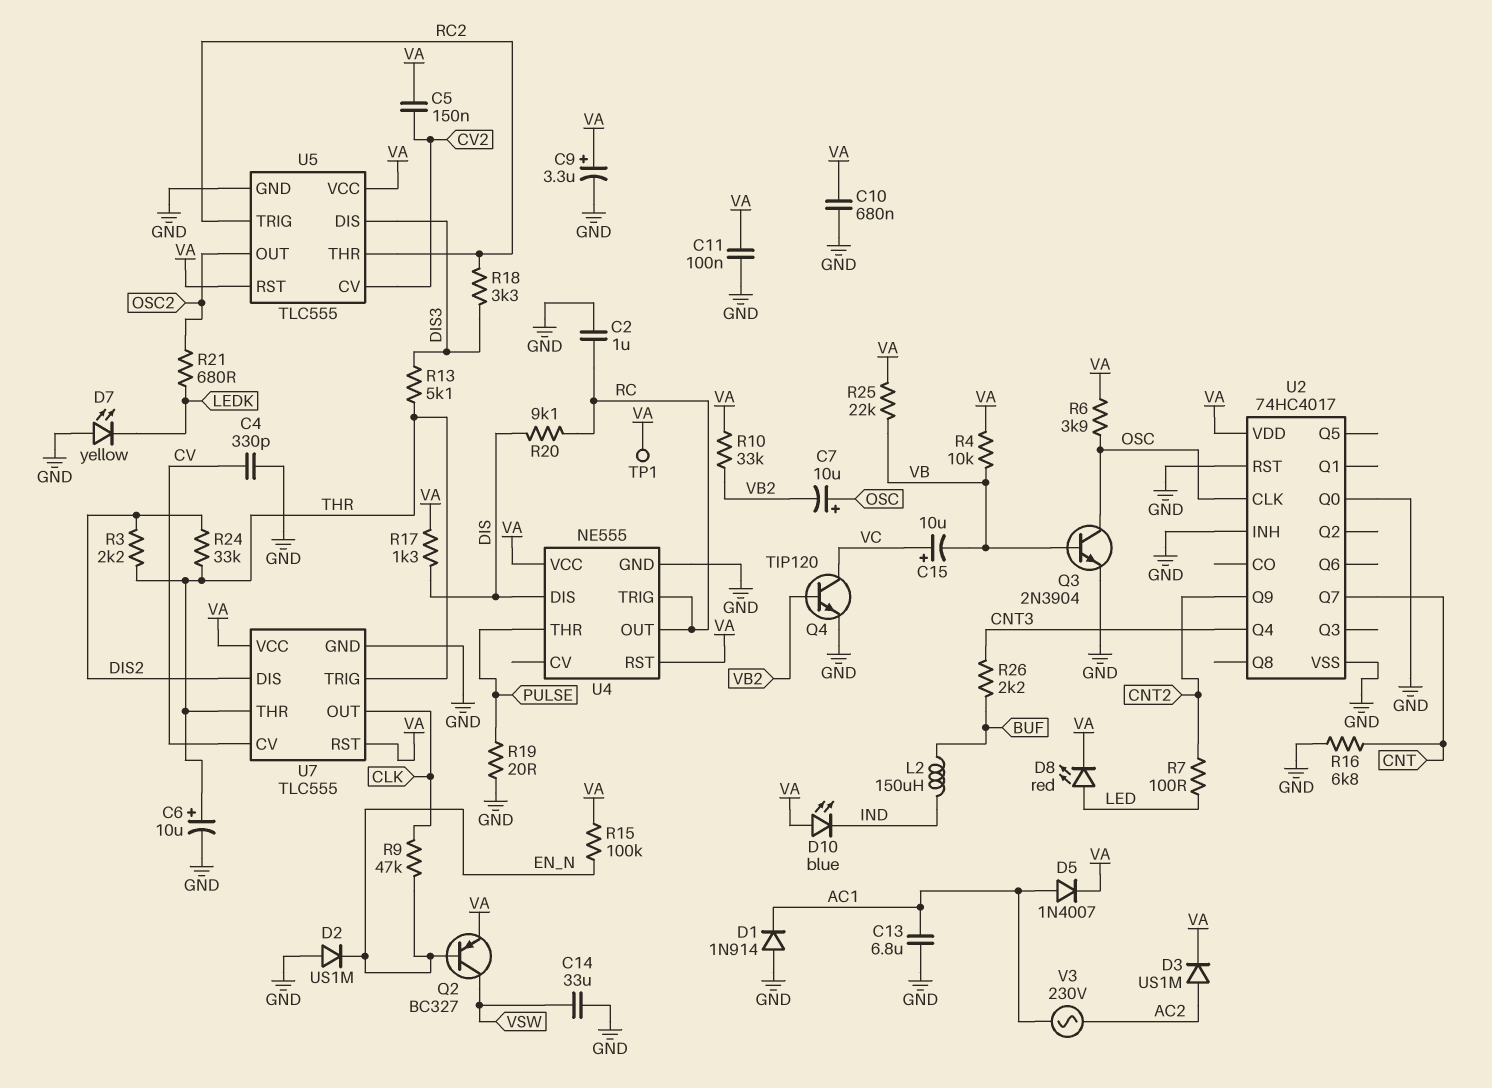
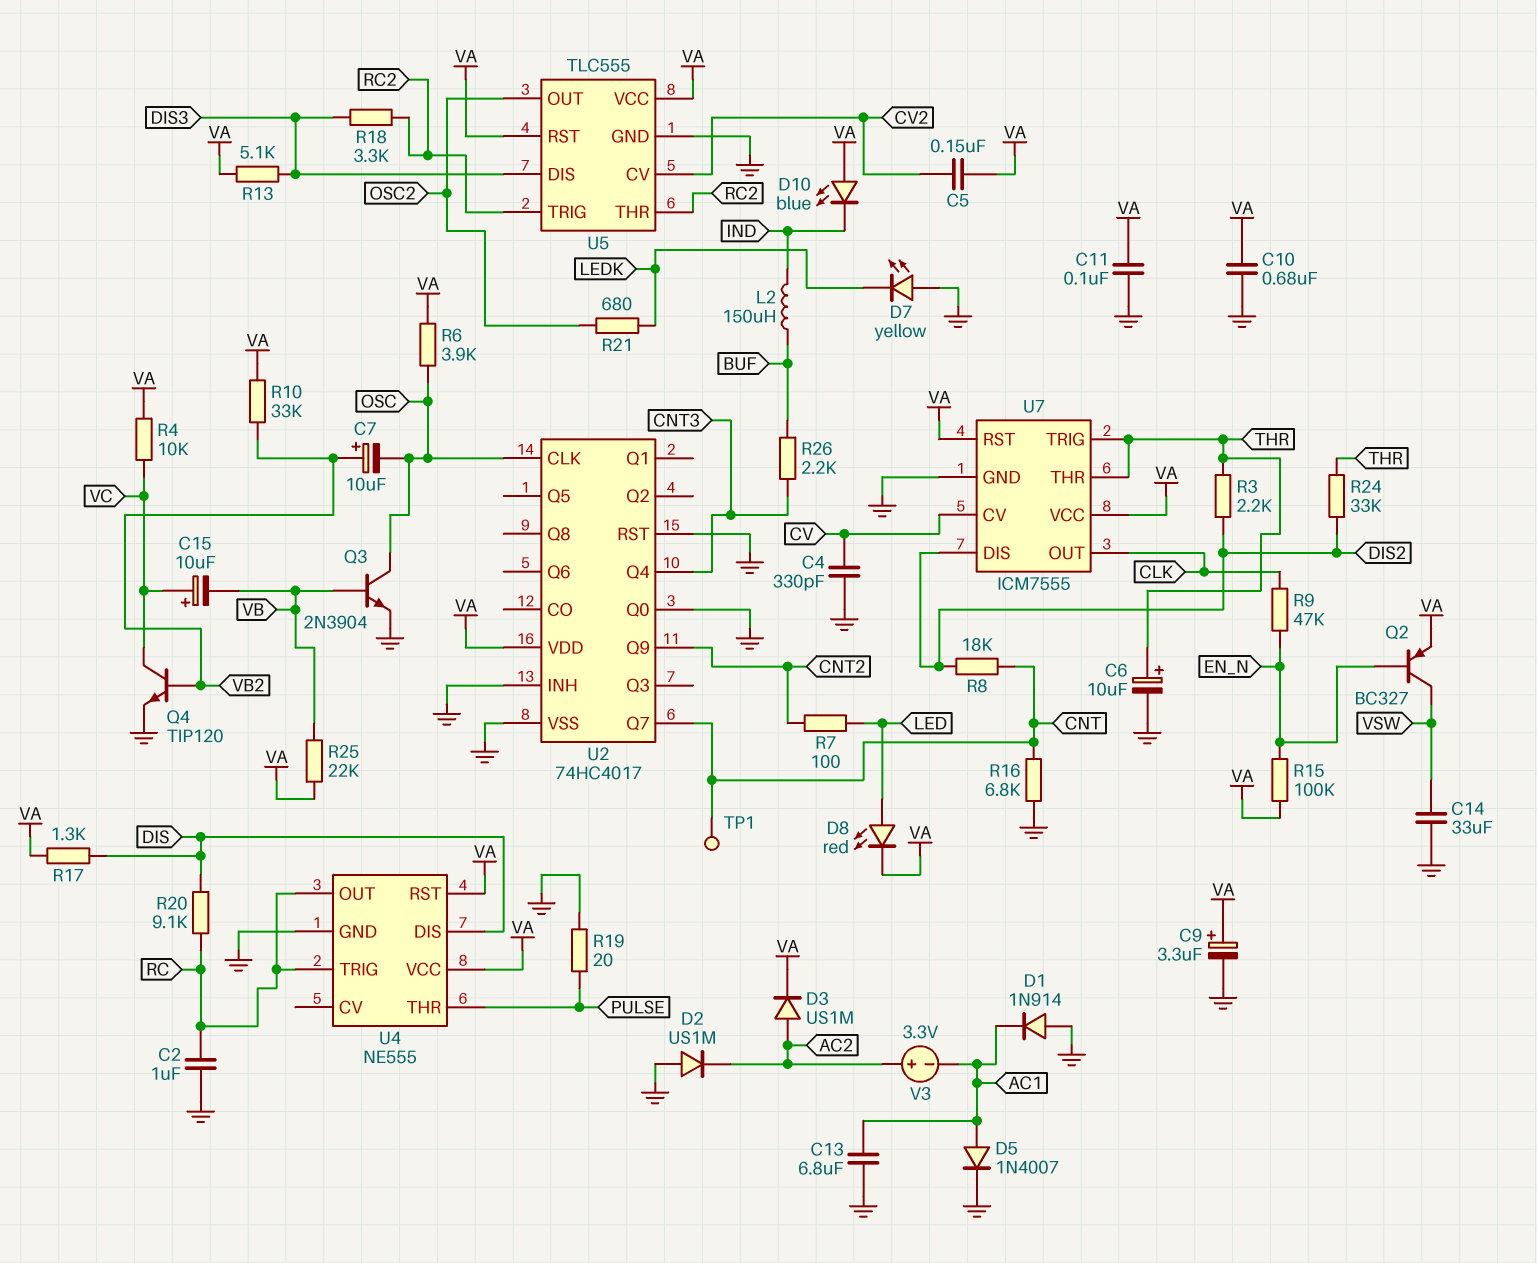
C7: 10uF (plus OSC, minus VB2) -> 10uF (plus VB2, minus OSC)
D2: diode US1M (A GND, K EN_N) -> diode US1M (A GND, K AC2)
D5: diode 1N4007 (A AC1, K VA) -> diode 1N4007 (A AC1, K GND)
R4: 10k (VA, VB) -> 10k (VA, VC)
R8: none -> 18k (CNT, DIS2)
R13: 5.1k (DIS3, THR) -> 5.1k (DIS3, VA)
TP1: test point (VA) -> test point (CNT)
U7: TLC555 -> ICM7555
V3: AC 230V (AC1, AC2) -> 3.3V (plus AC2, minus AC1)

